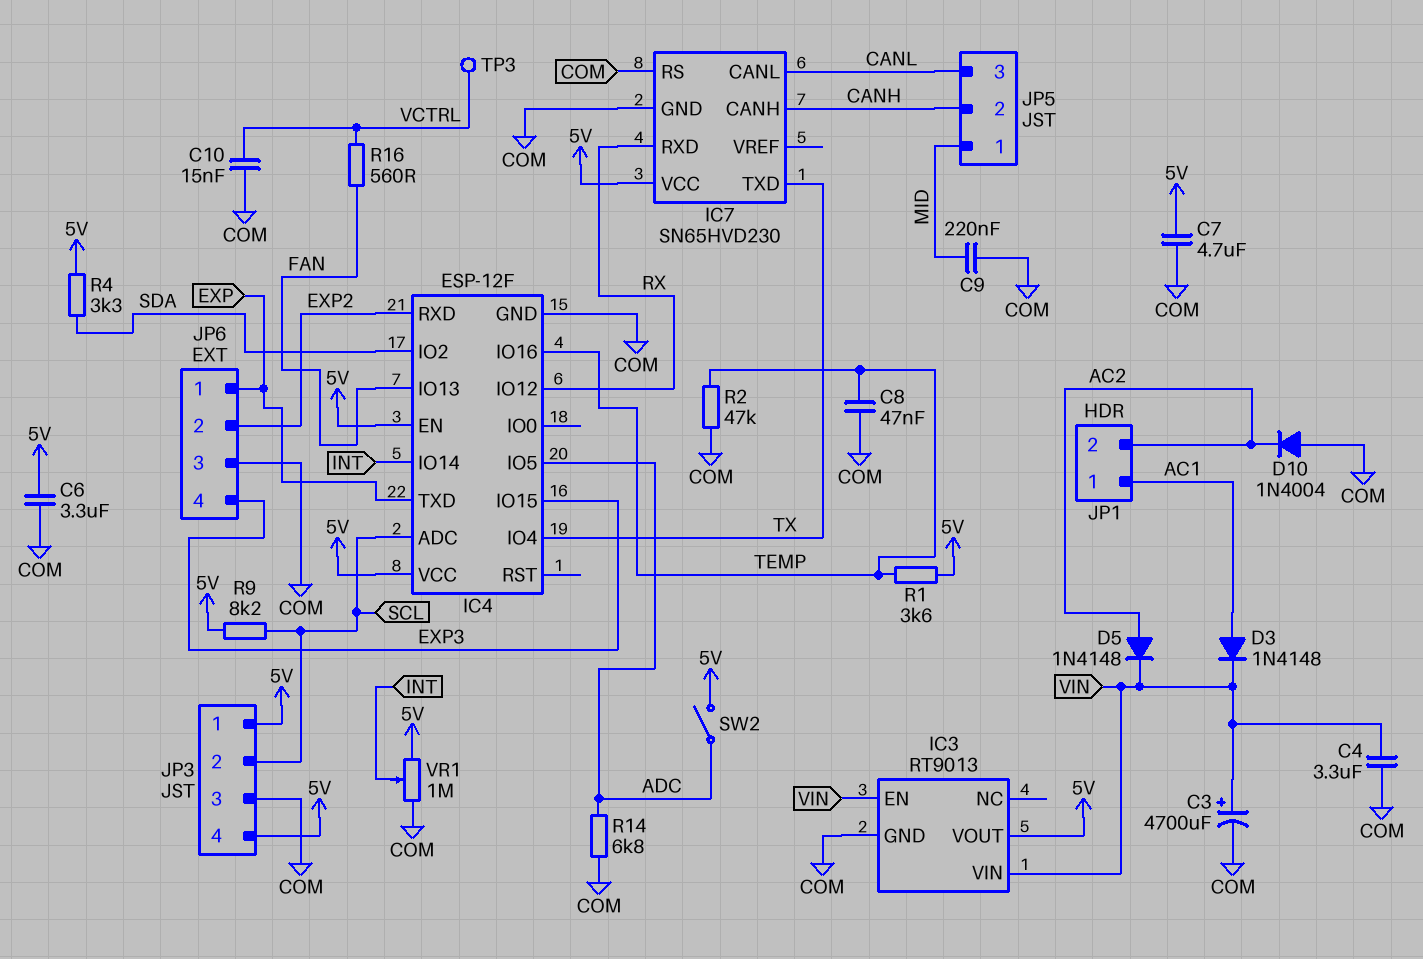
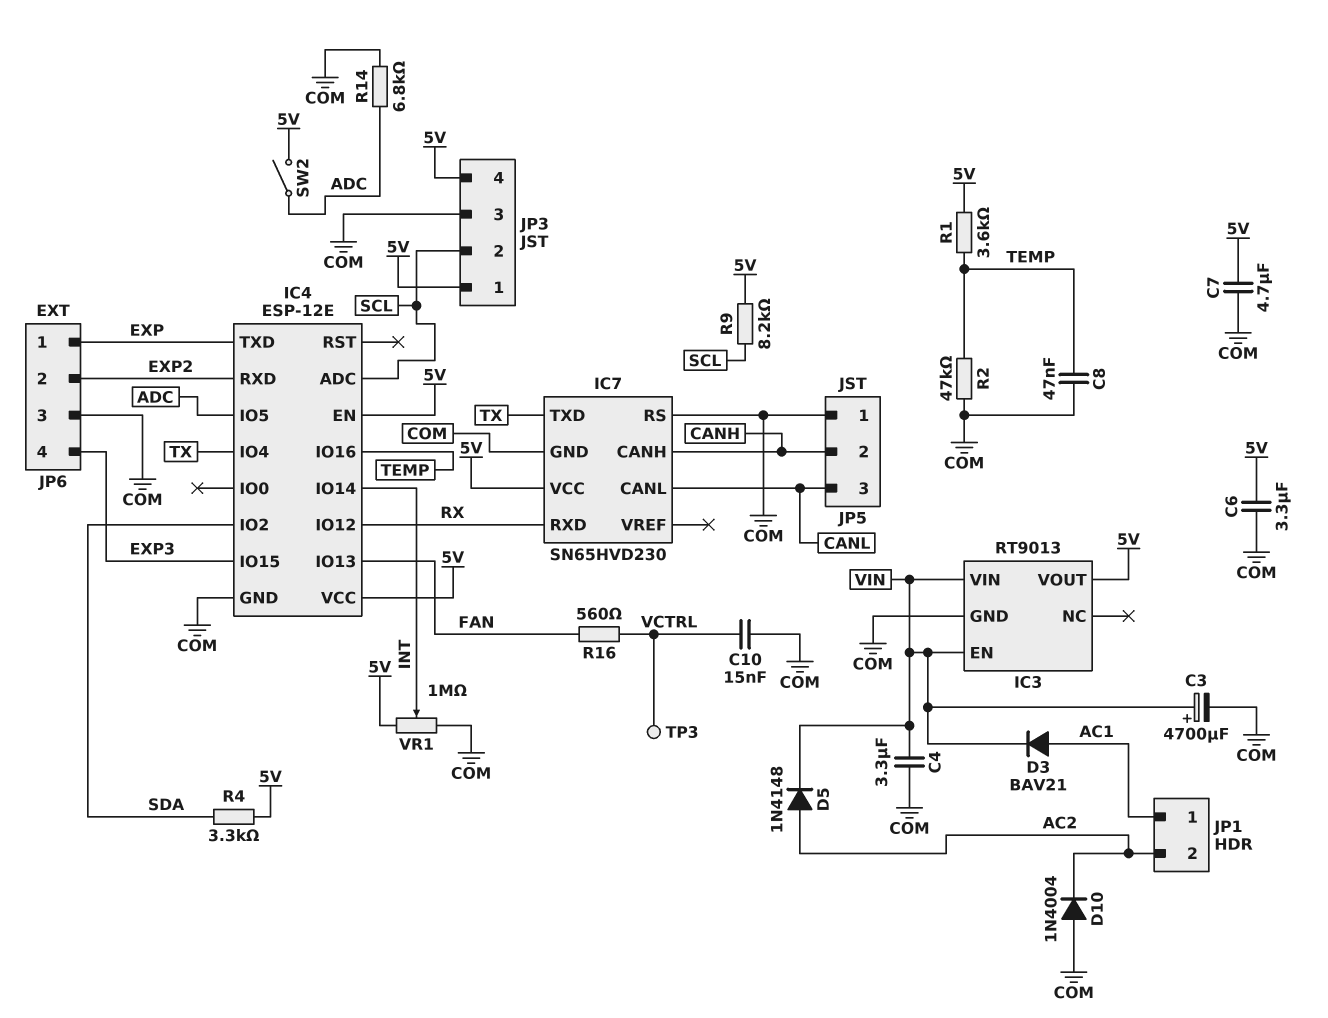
C9: 220nF (COM, MID) -> none
D3: diode 1N4148 (A AC1, K VIN) -> diode BAV21 (A AC1, K VIN)
IC4: ESP-12F -> ESP-12E
JP5 pin 1: MID -> COM

